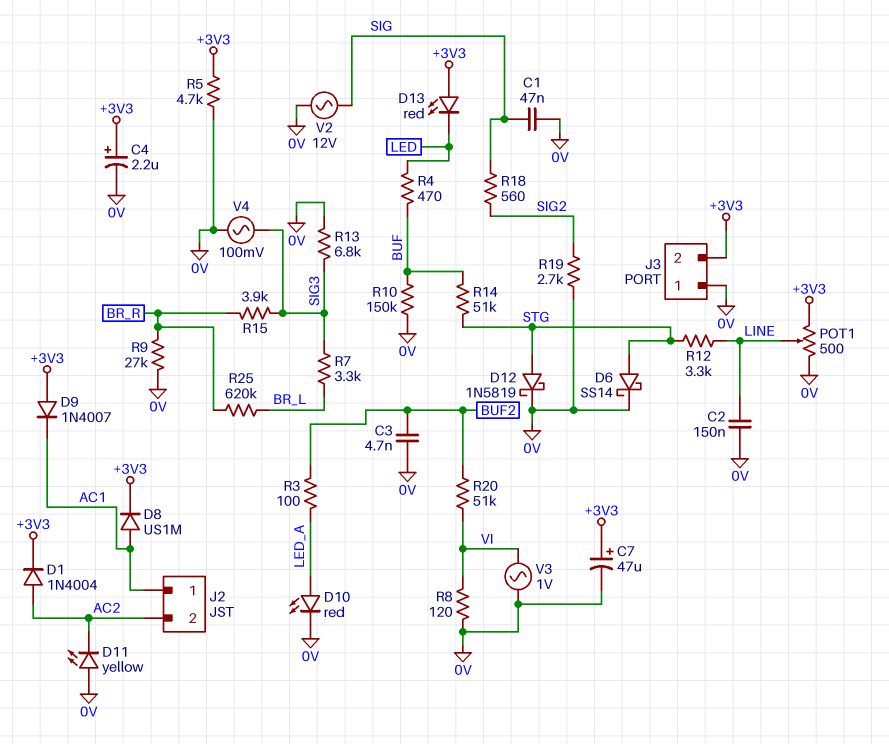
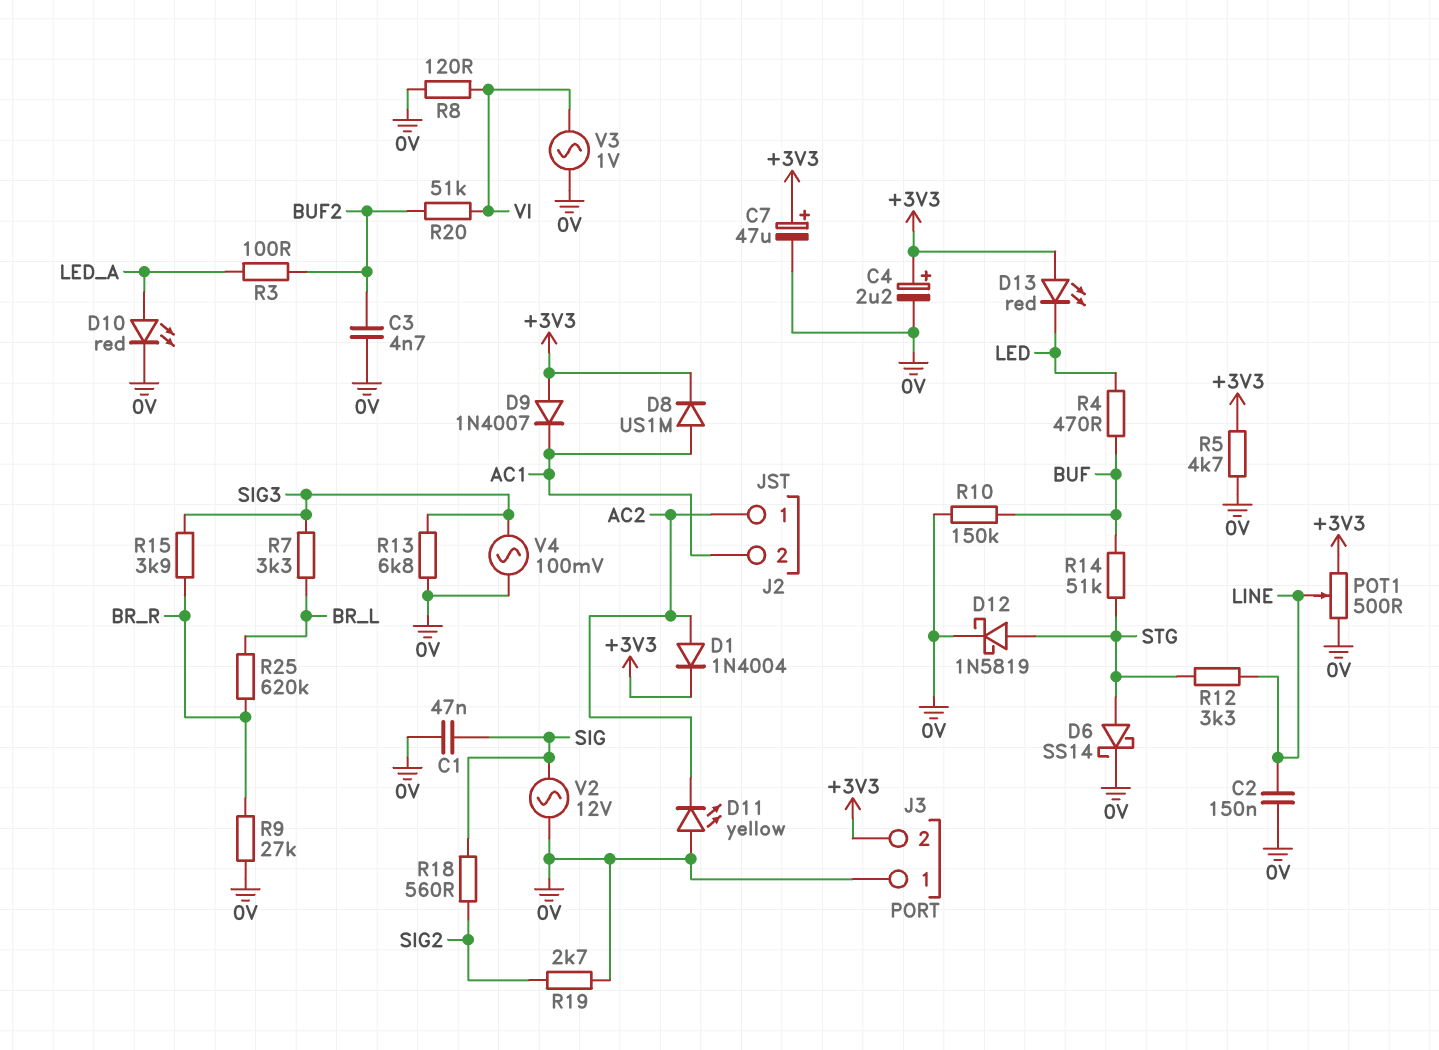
J2 pin 1: AC1 -> AC2
J2 pin 2: AC2 -> AC1

